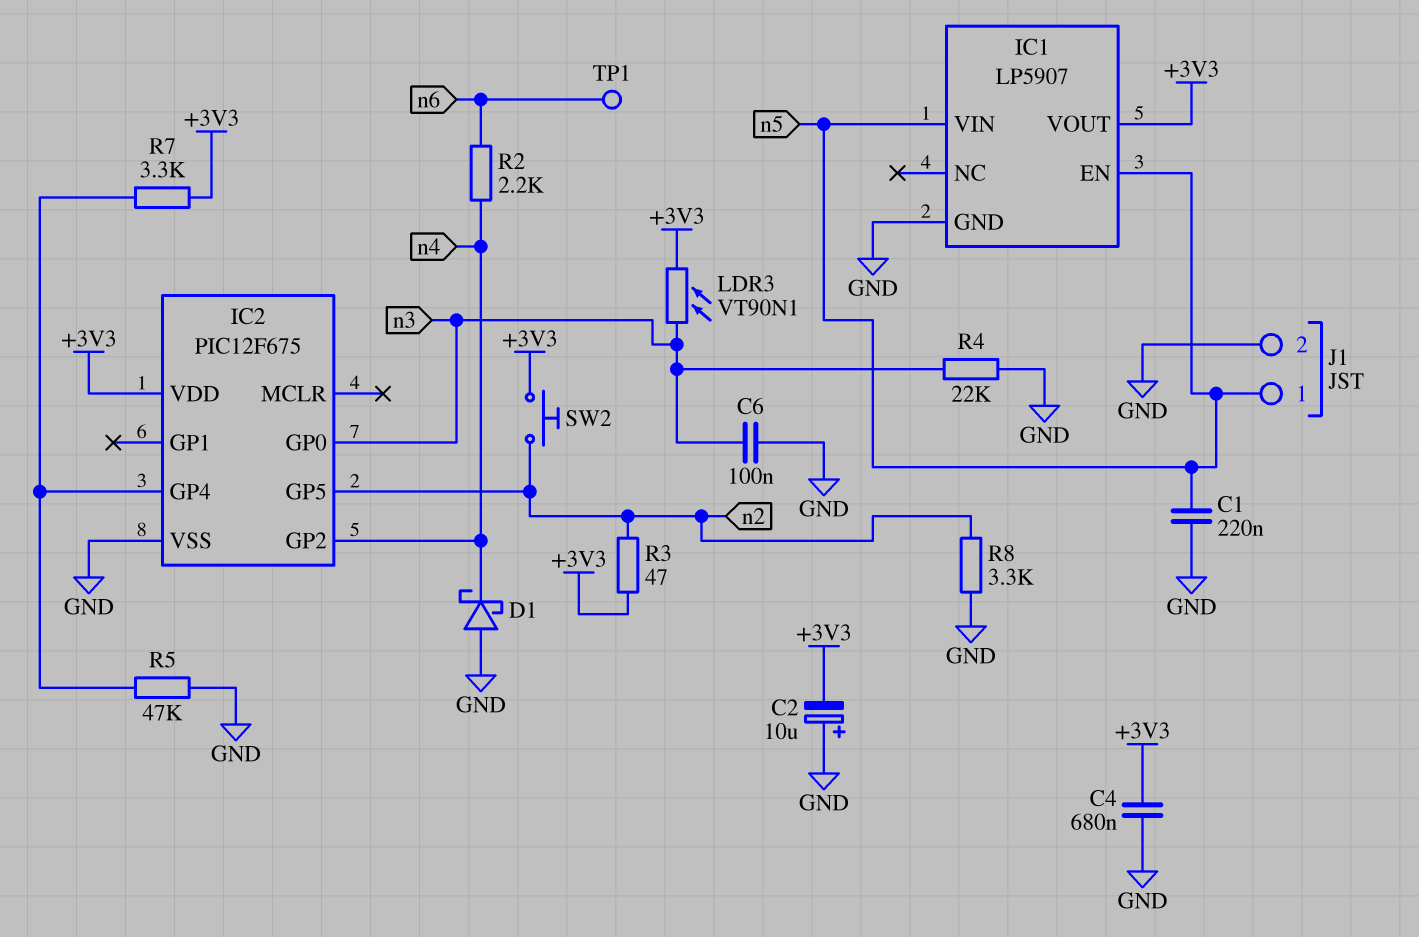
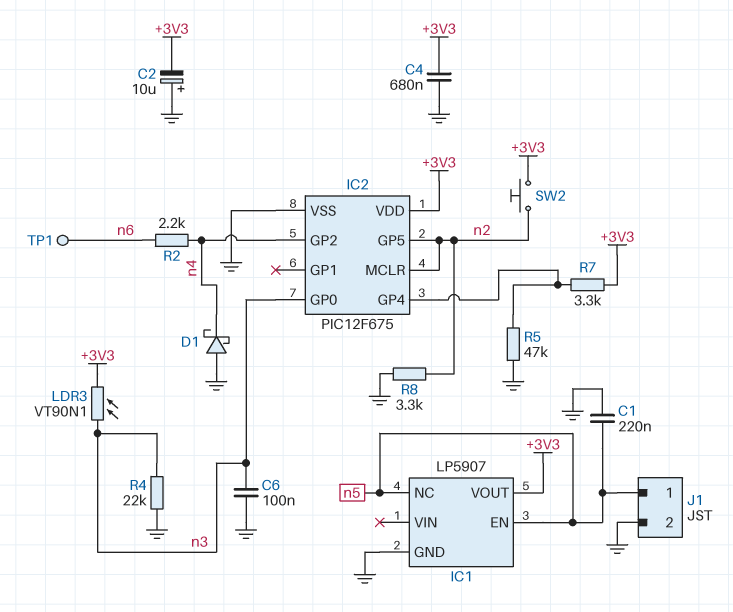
IC1 pin NC: none -> n5
IC1 pin VIN: n5 -> none
IC2 pin MCLR: none -> n2
R3: 47 (+3V3, n2) -> none

